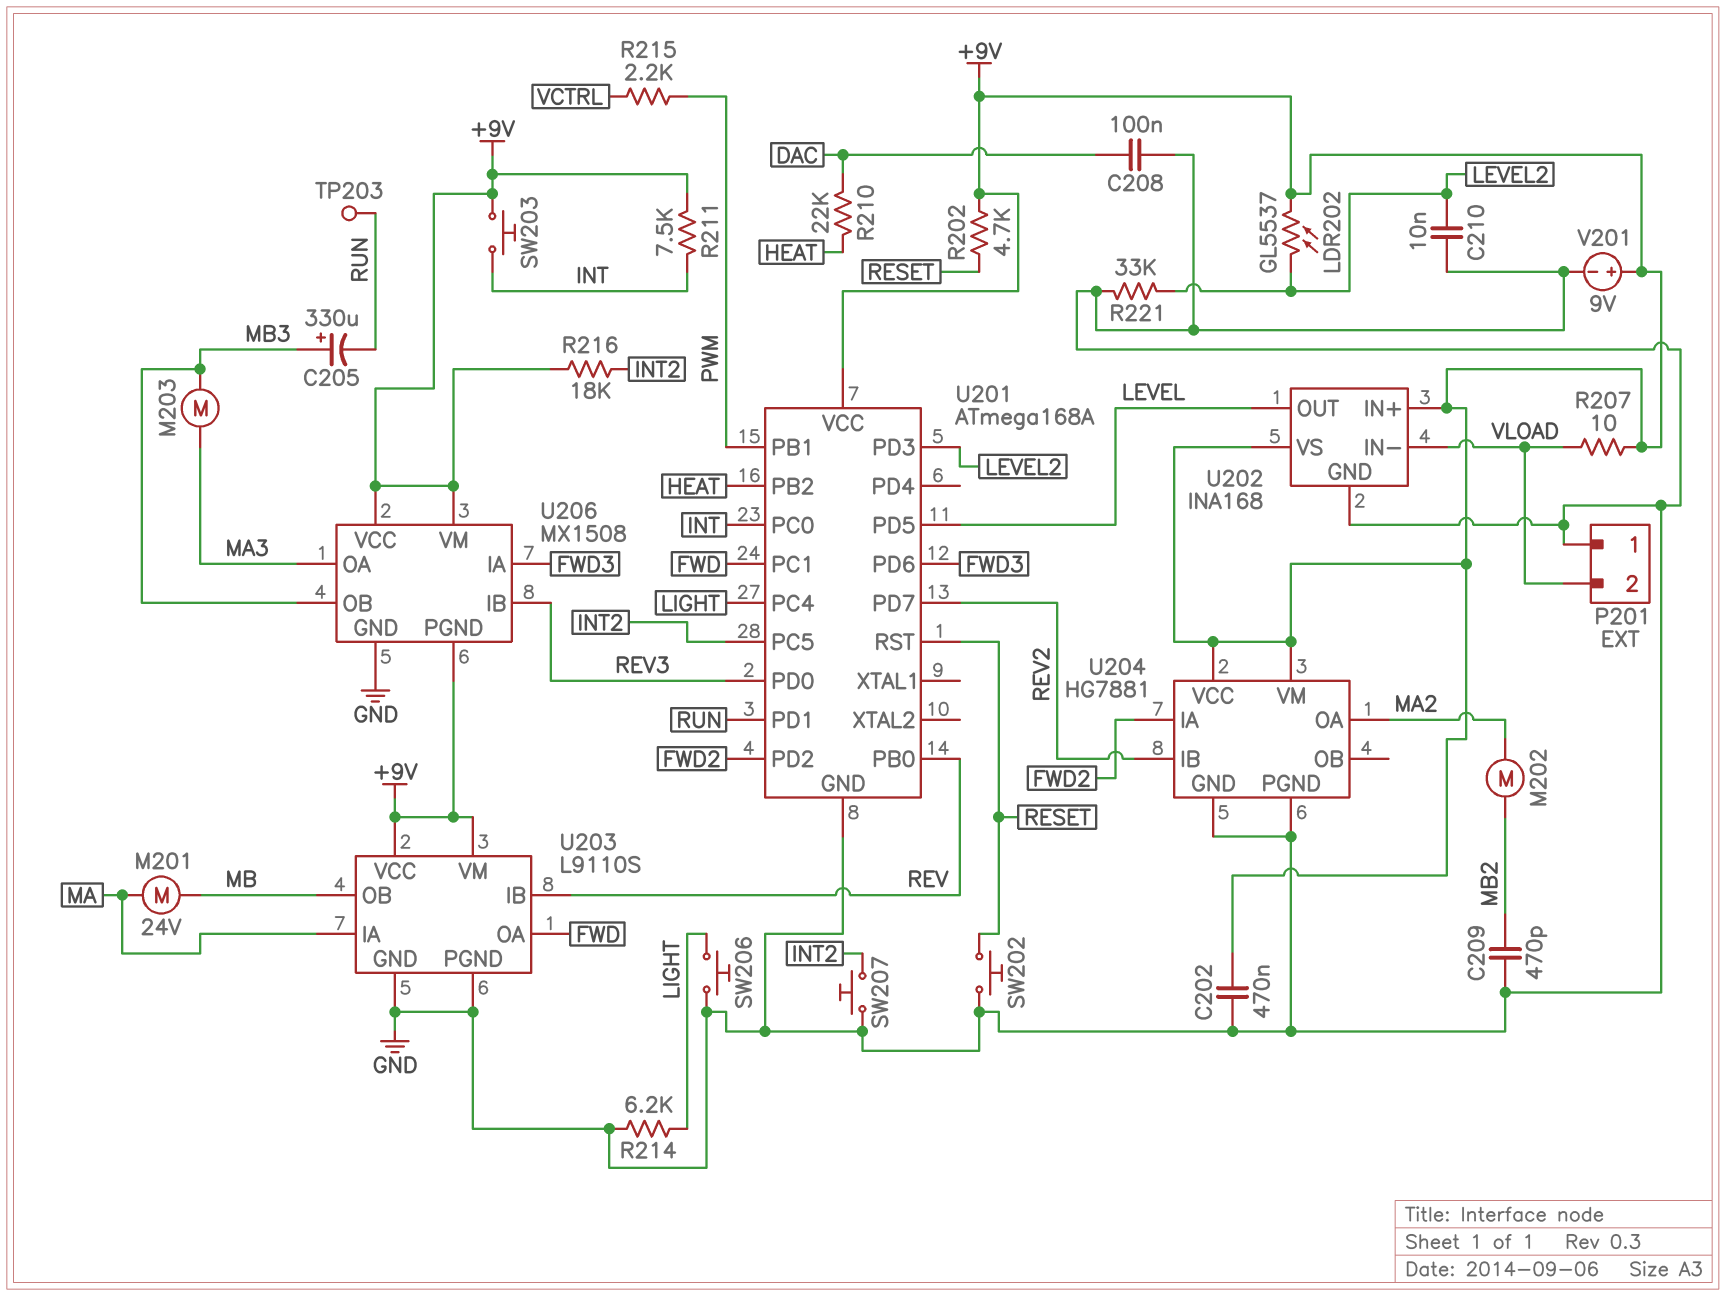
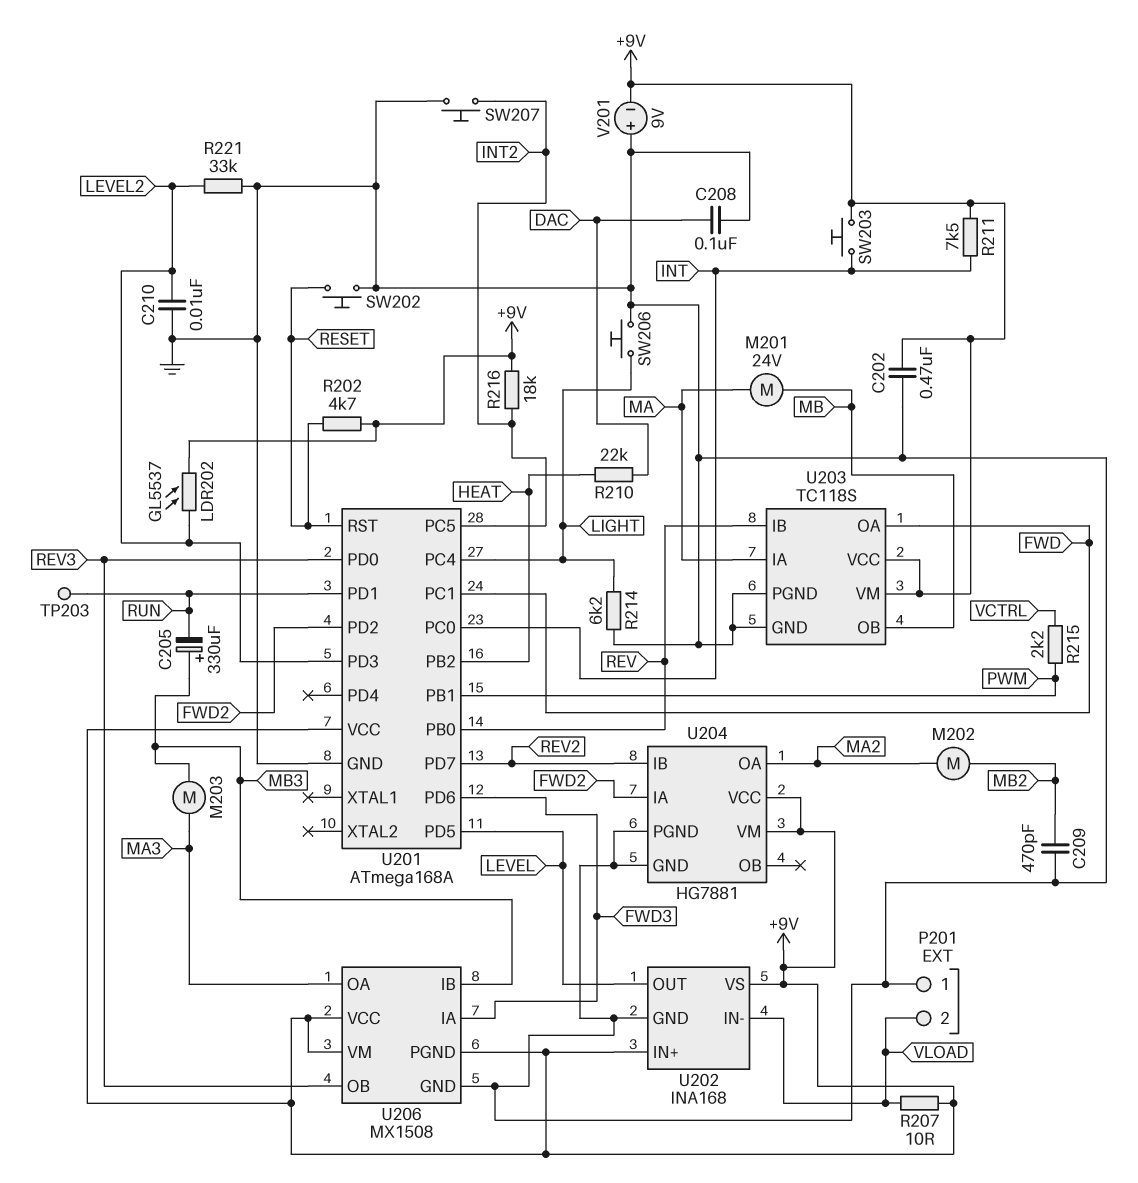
U203: L9110S -> TC118S
U206 pin IB: REV3 -> MB3
U206 pin OB: MB3 -> REV3
V201: 9V (plus +9V, minus GND) -> 9V (plus GND, minus +9V)

